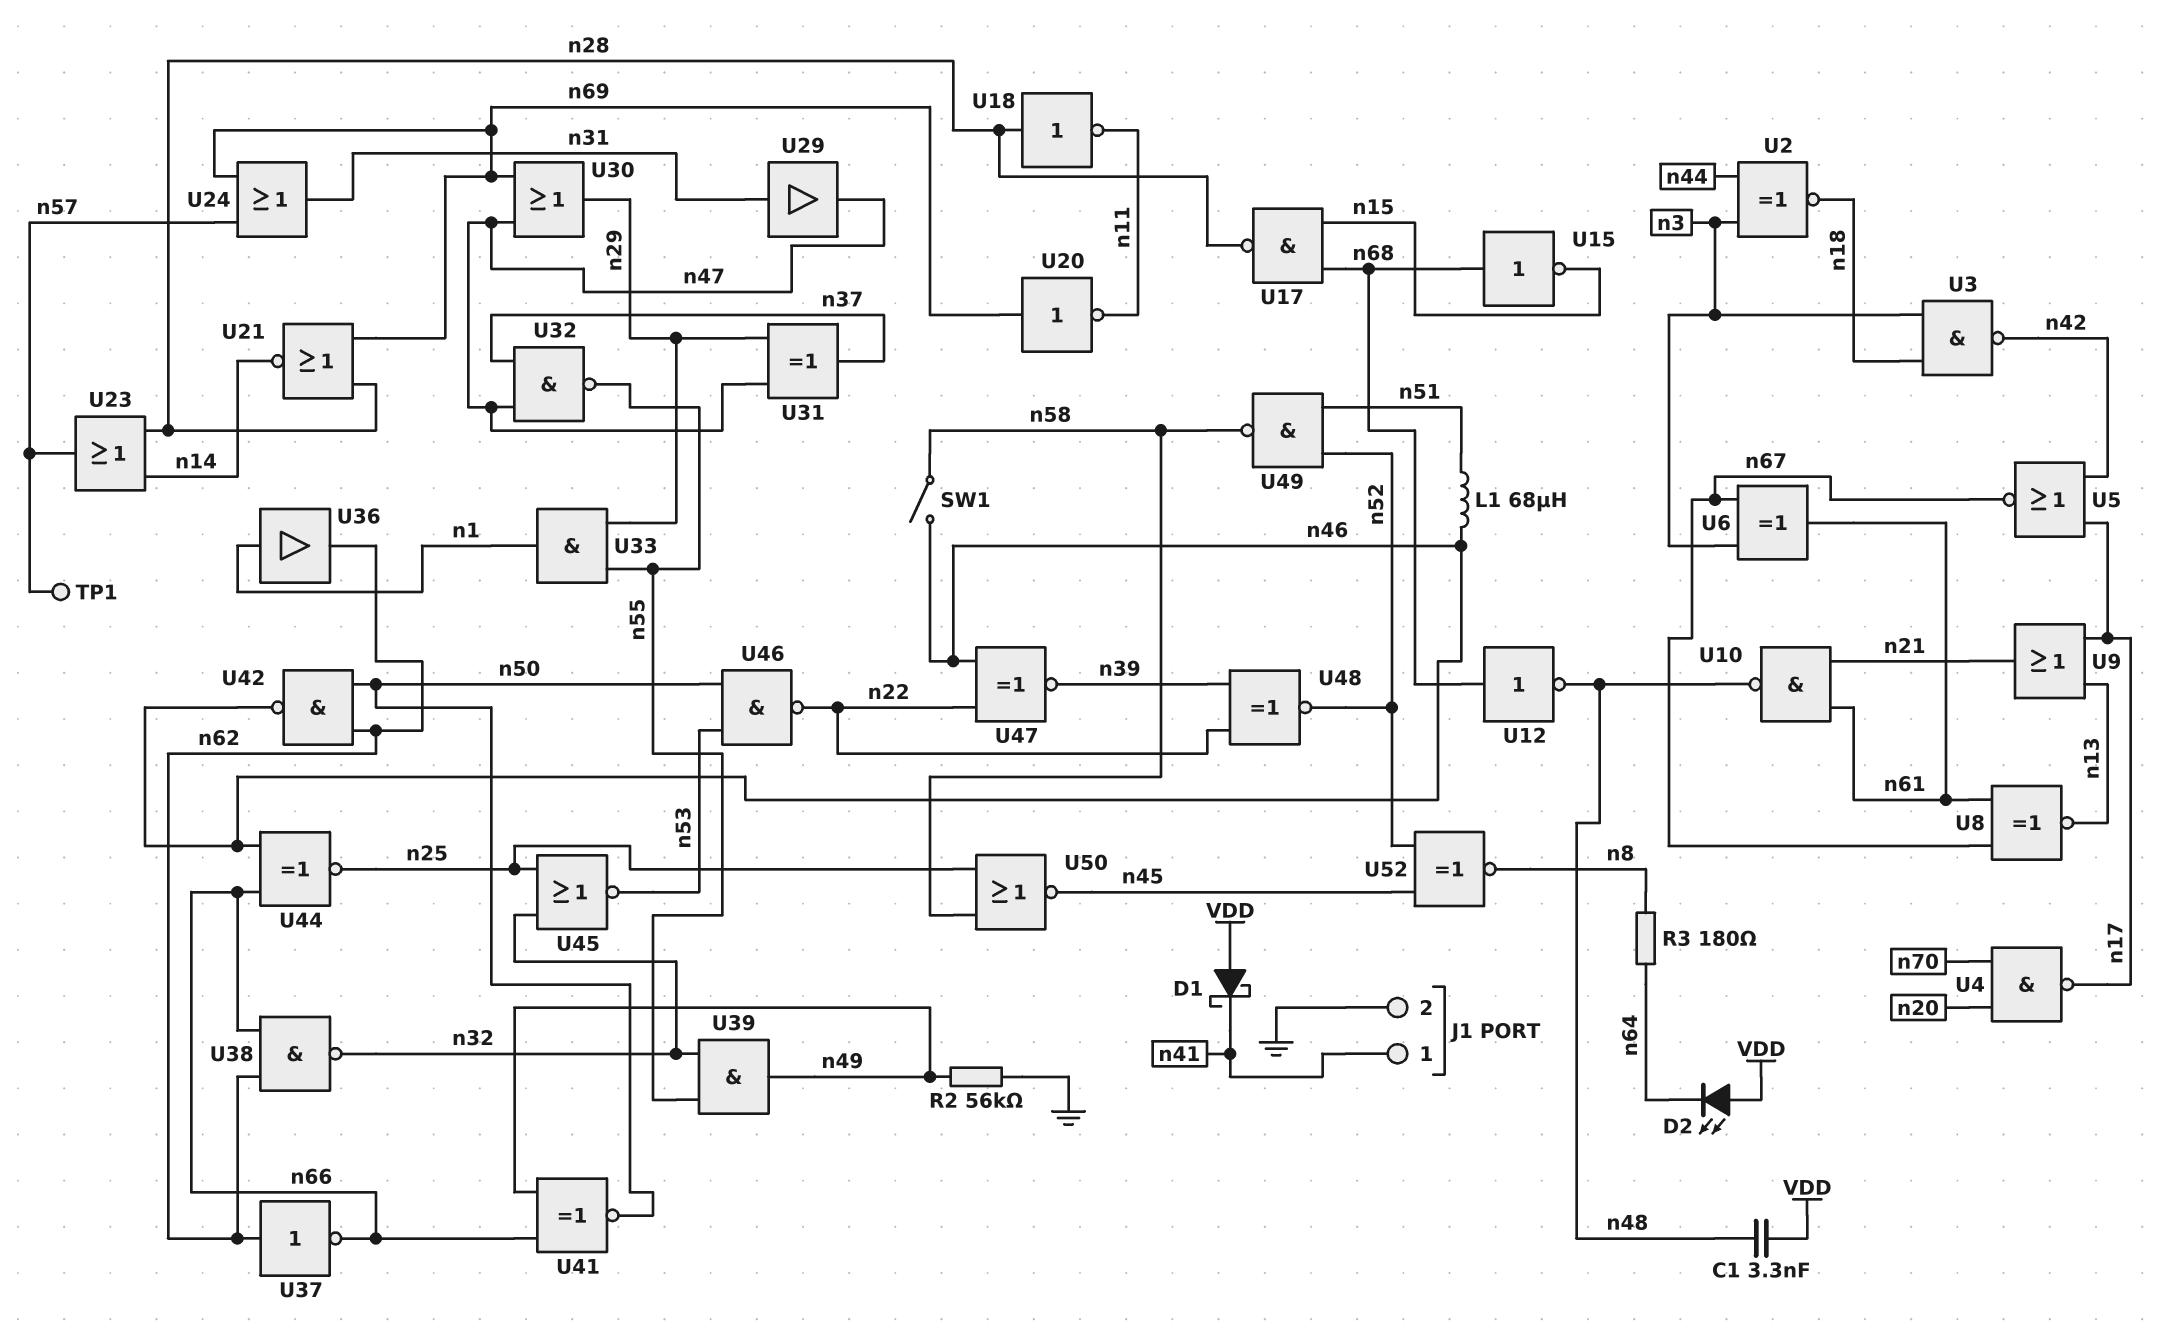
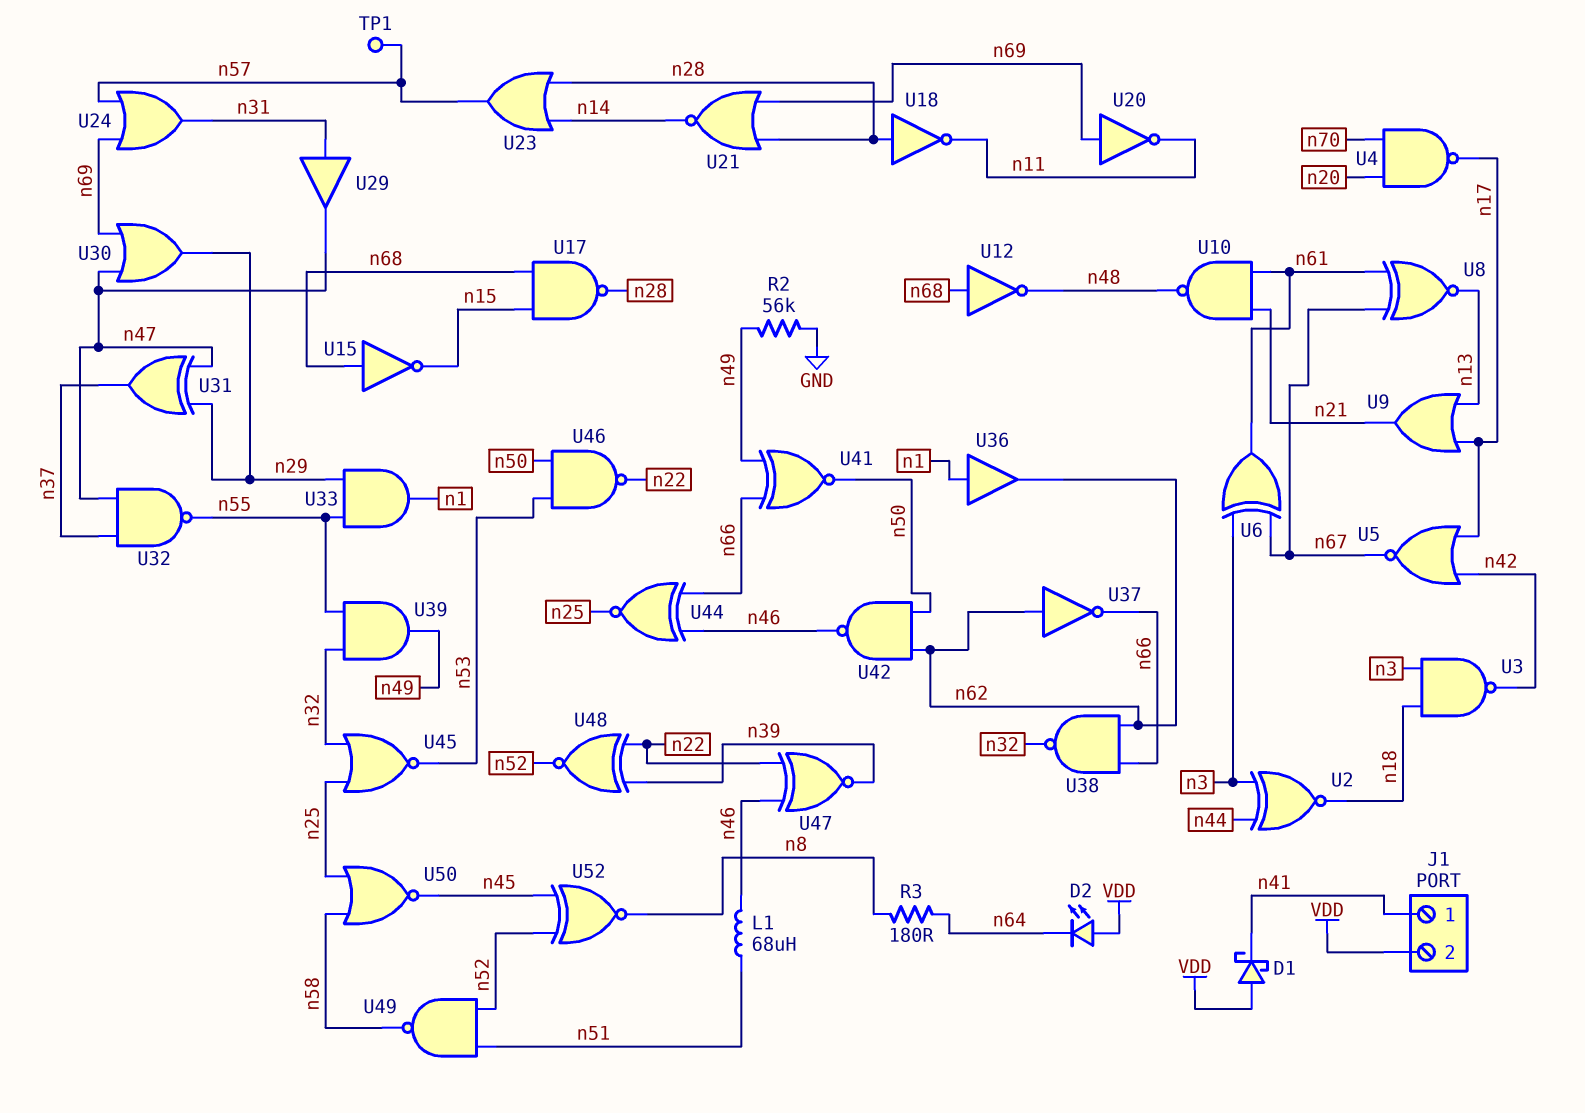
C1: 3.3nF (VDD, n48) -> none
J1 pin 2: GND -> VDD
SW1: switch (n46, n58) -> none

